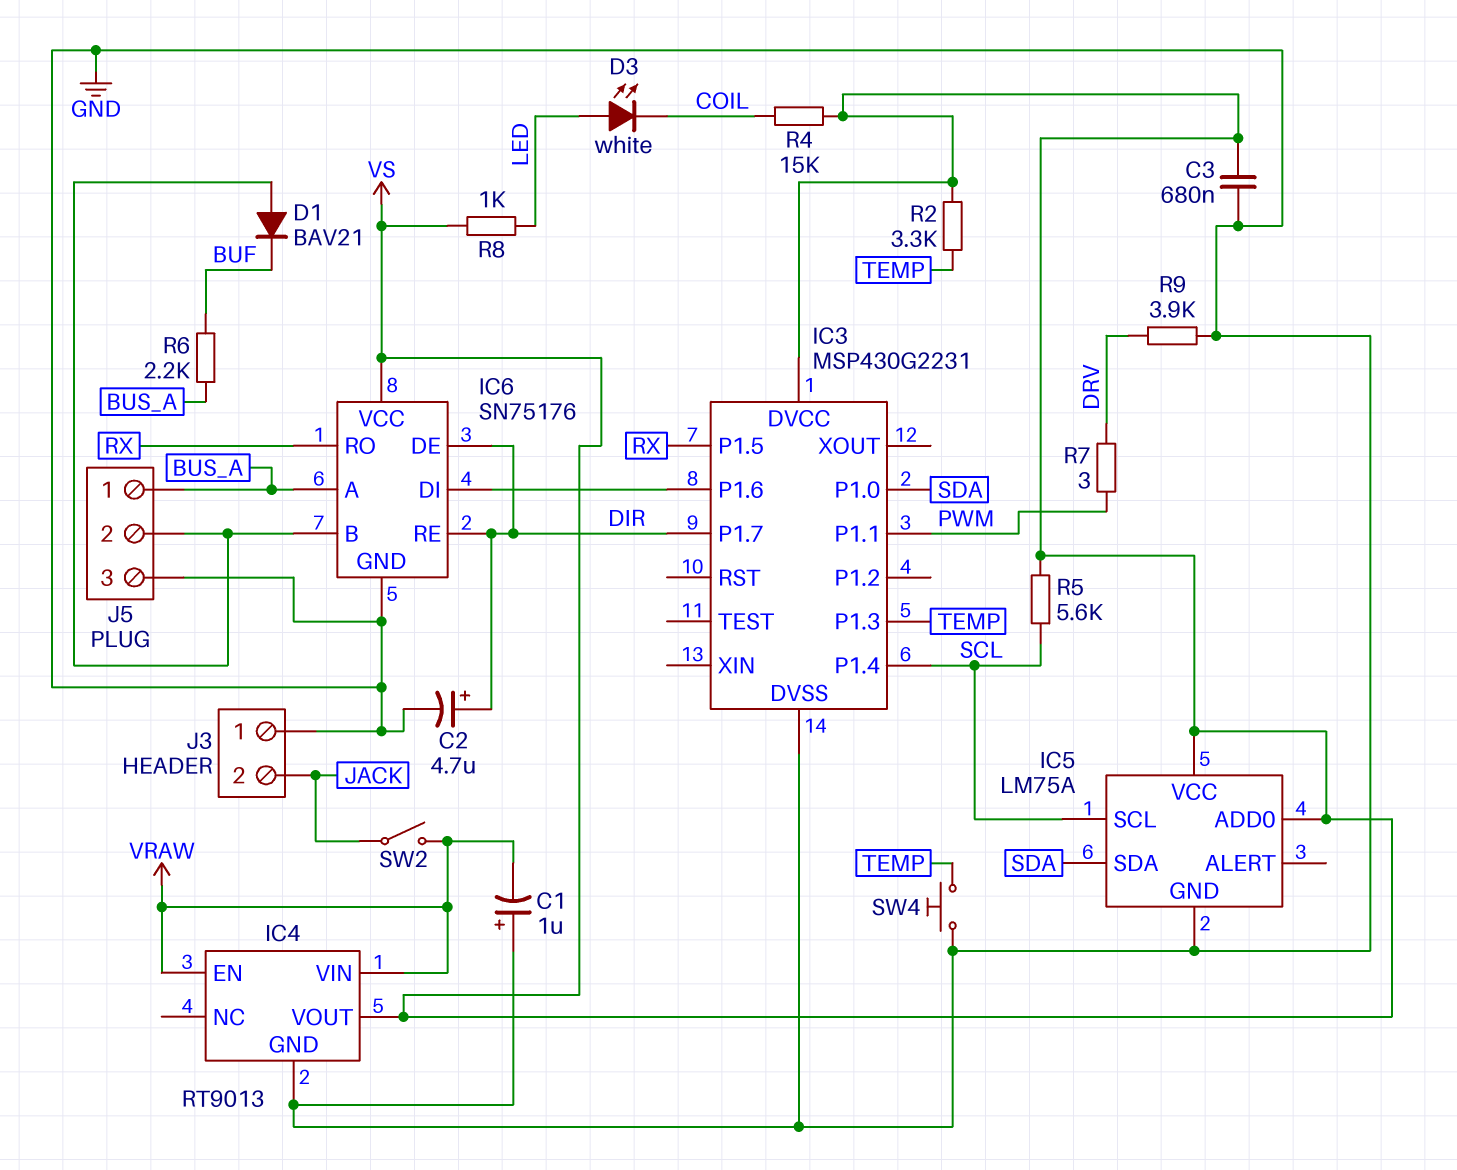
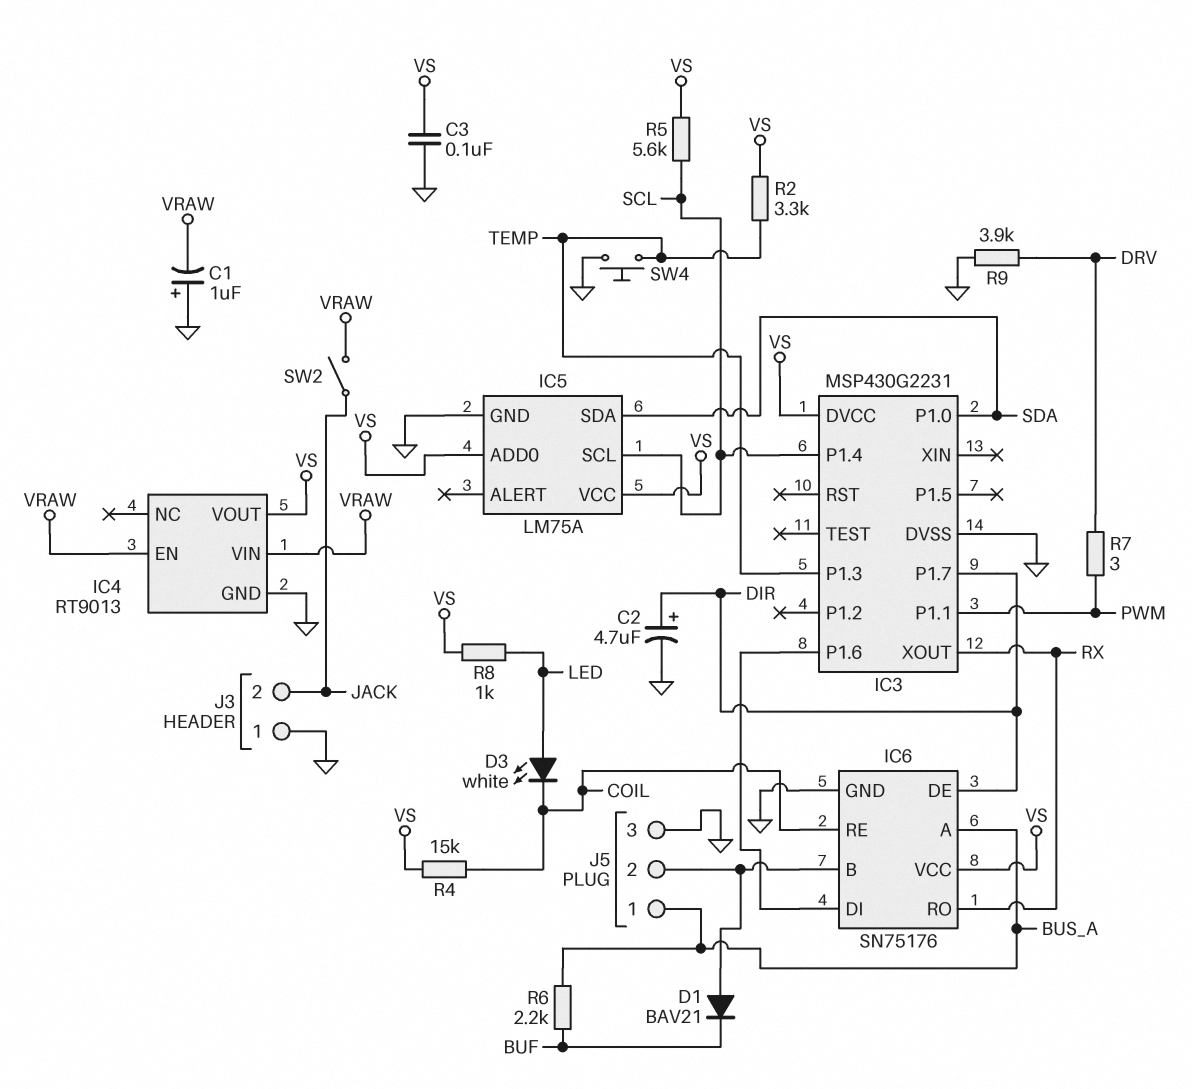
C3: 680nF (GND, VS) -> 100nF (GND, VS)
IC3 pin P1.5: RX -> none
IC3 pin XOUT: none -> RX
IC6 pin RE: DIR -> COIL

